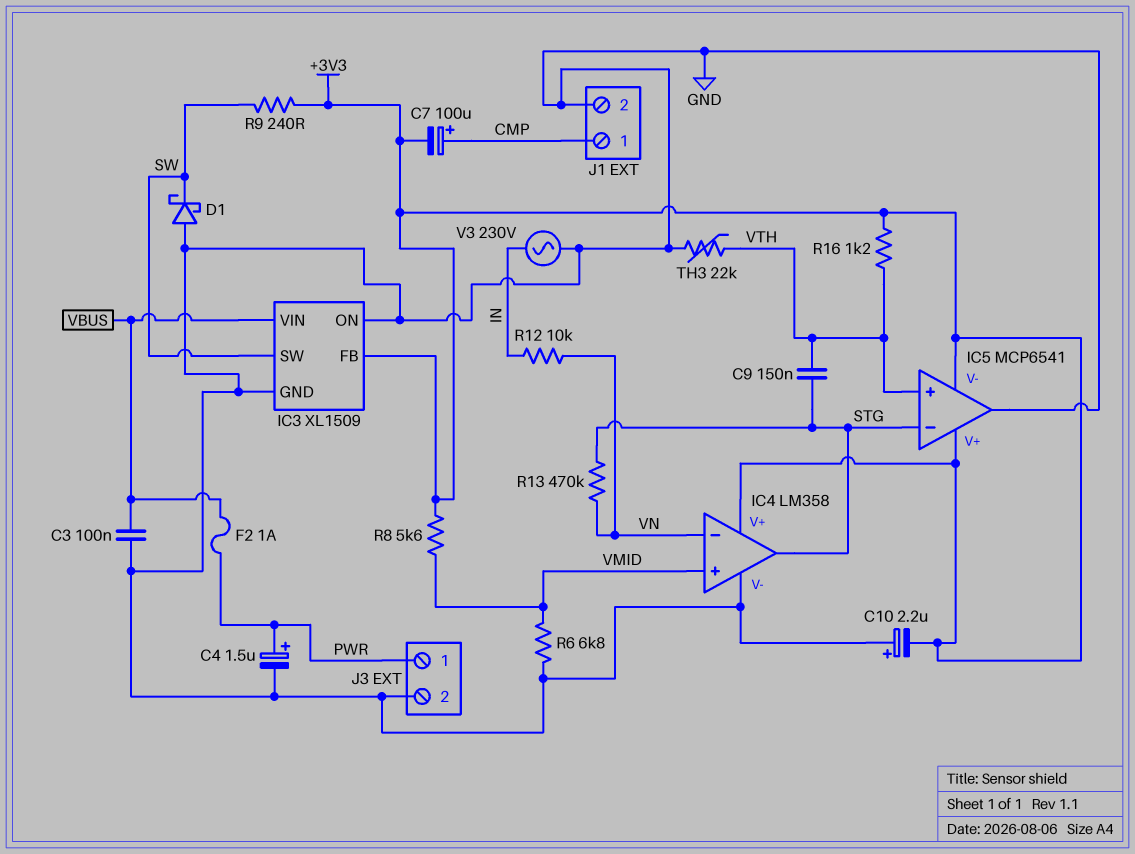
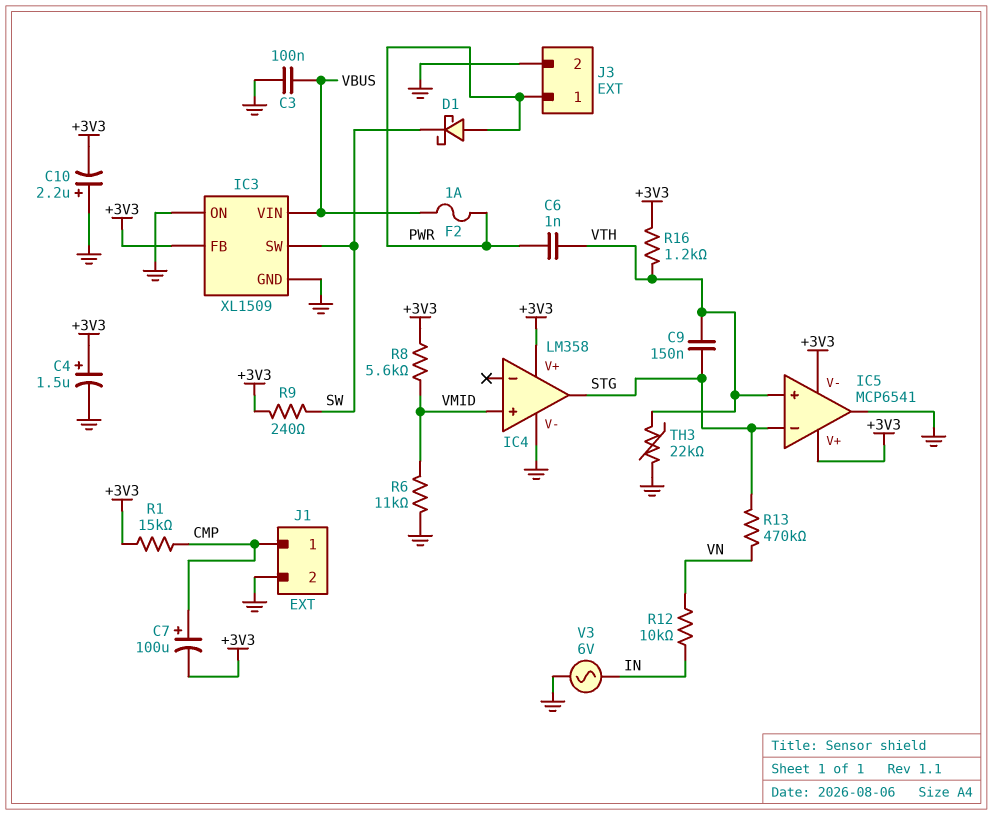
C4: 1.5uF (plus PWR, minus GND) -> 1.5uF (plus +3V3, minus GND)
C6: none -> 1nF (PWR, VTH)
D1: schottky (A GND, K SW) -> schottky (A PWR, K SW)
IC4 pin in-: VN -> none
R1: none -> 15k (+3V3, CMP)
R6: 6.8k (GND, VMID) -> 11k (GND, VMID)
V3: AC 230V (GND, IN) -> AC 6V (GND, IN)

